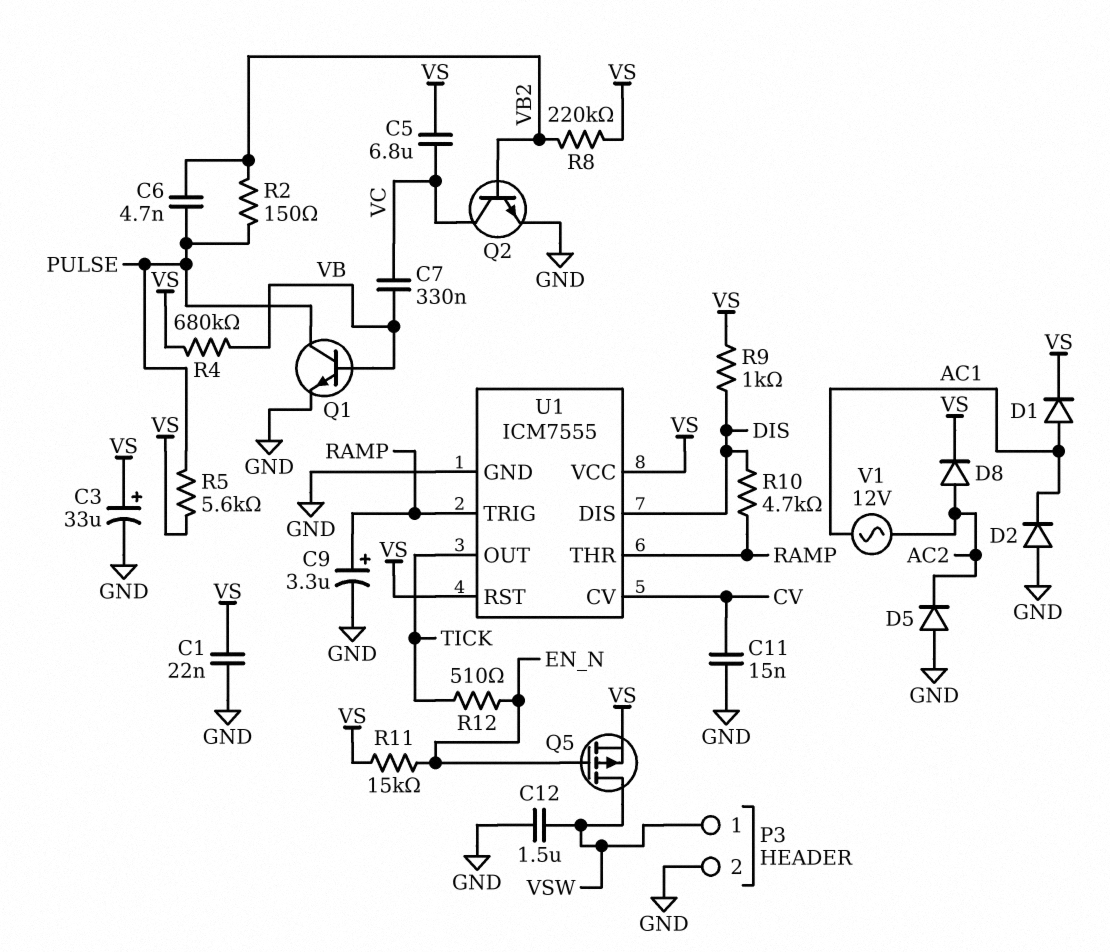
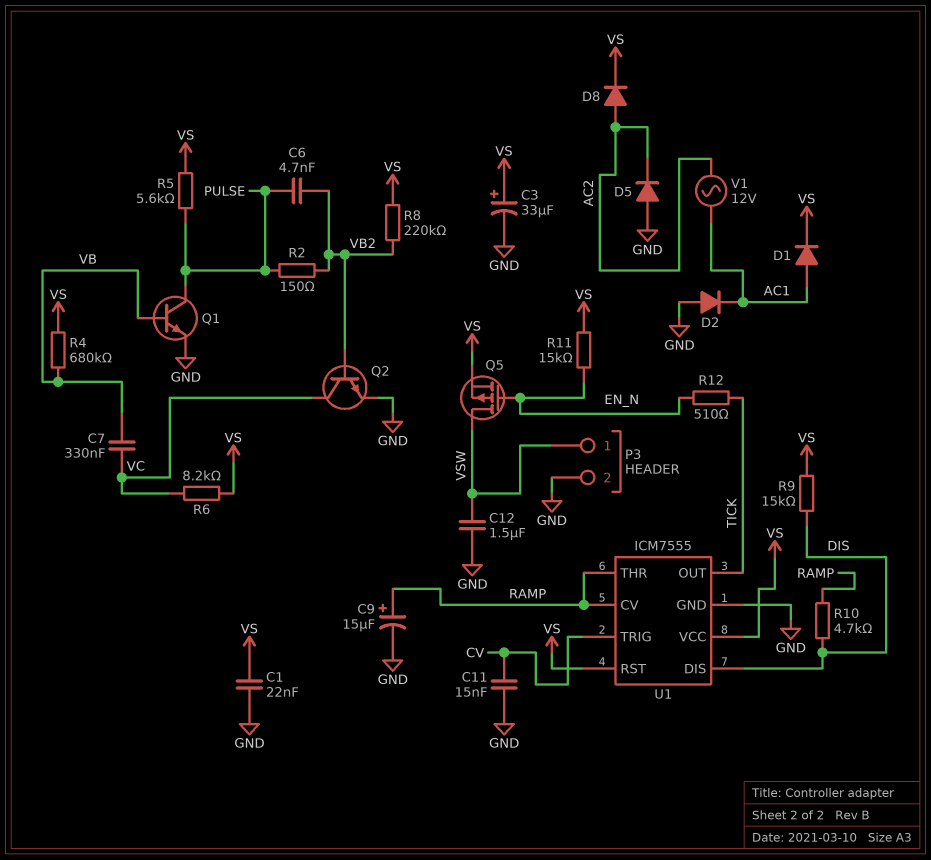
C5: 6.8uF (VC, VS) -> none
C9: 3.3uF (plus RAMP, minus GND) -> 15uF (plus RAMP, minus GND)
R6: none -> 8.2k (VC, VS)
R9: 1k (DIS, VS) -> 15k (DIS, VS)
U1 pin CV: CV -> RAMP
U1 pin TRIG: RAMP -> CV

